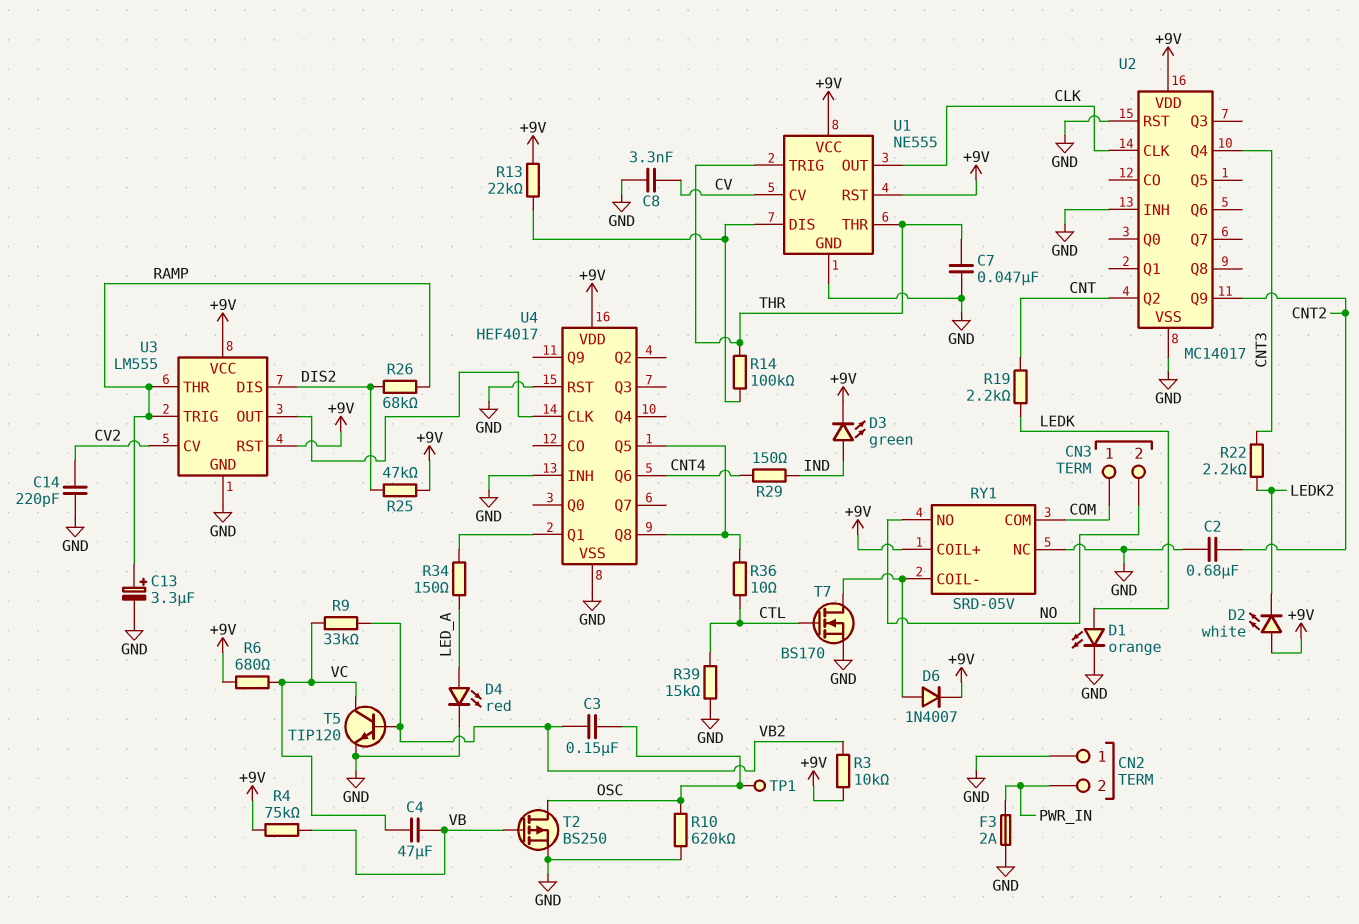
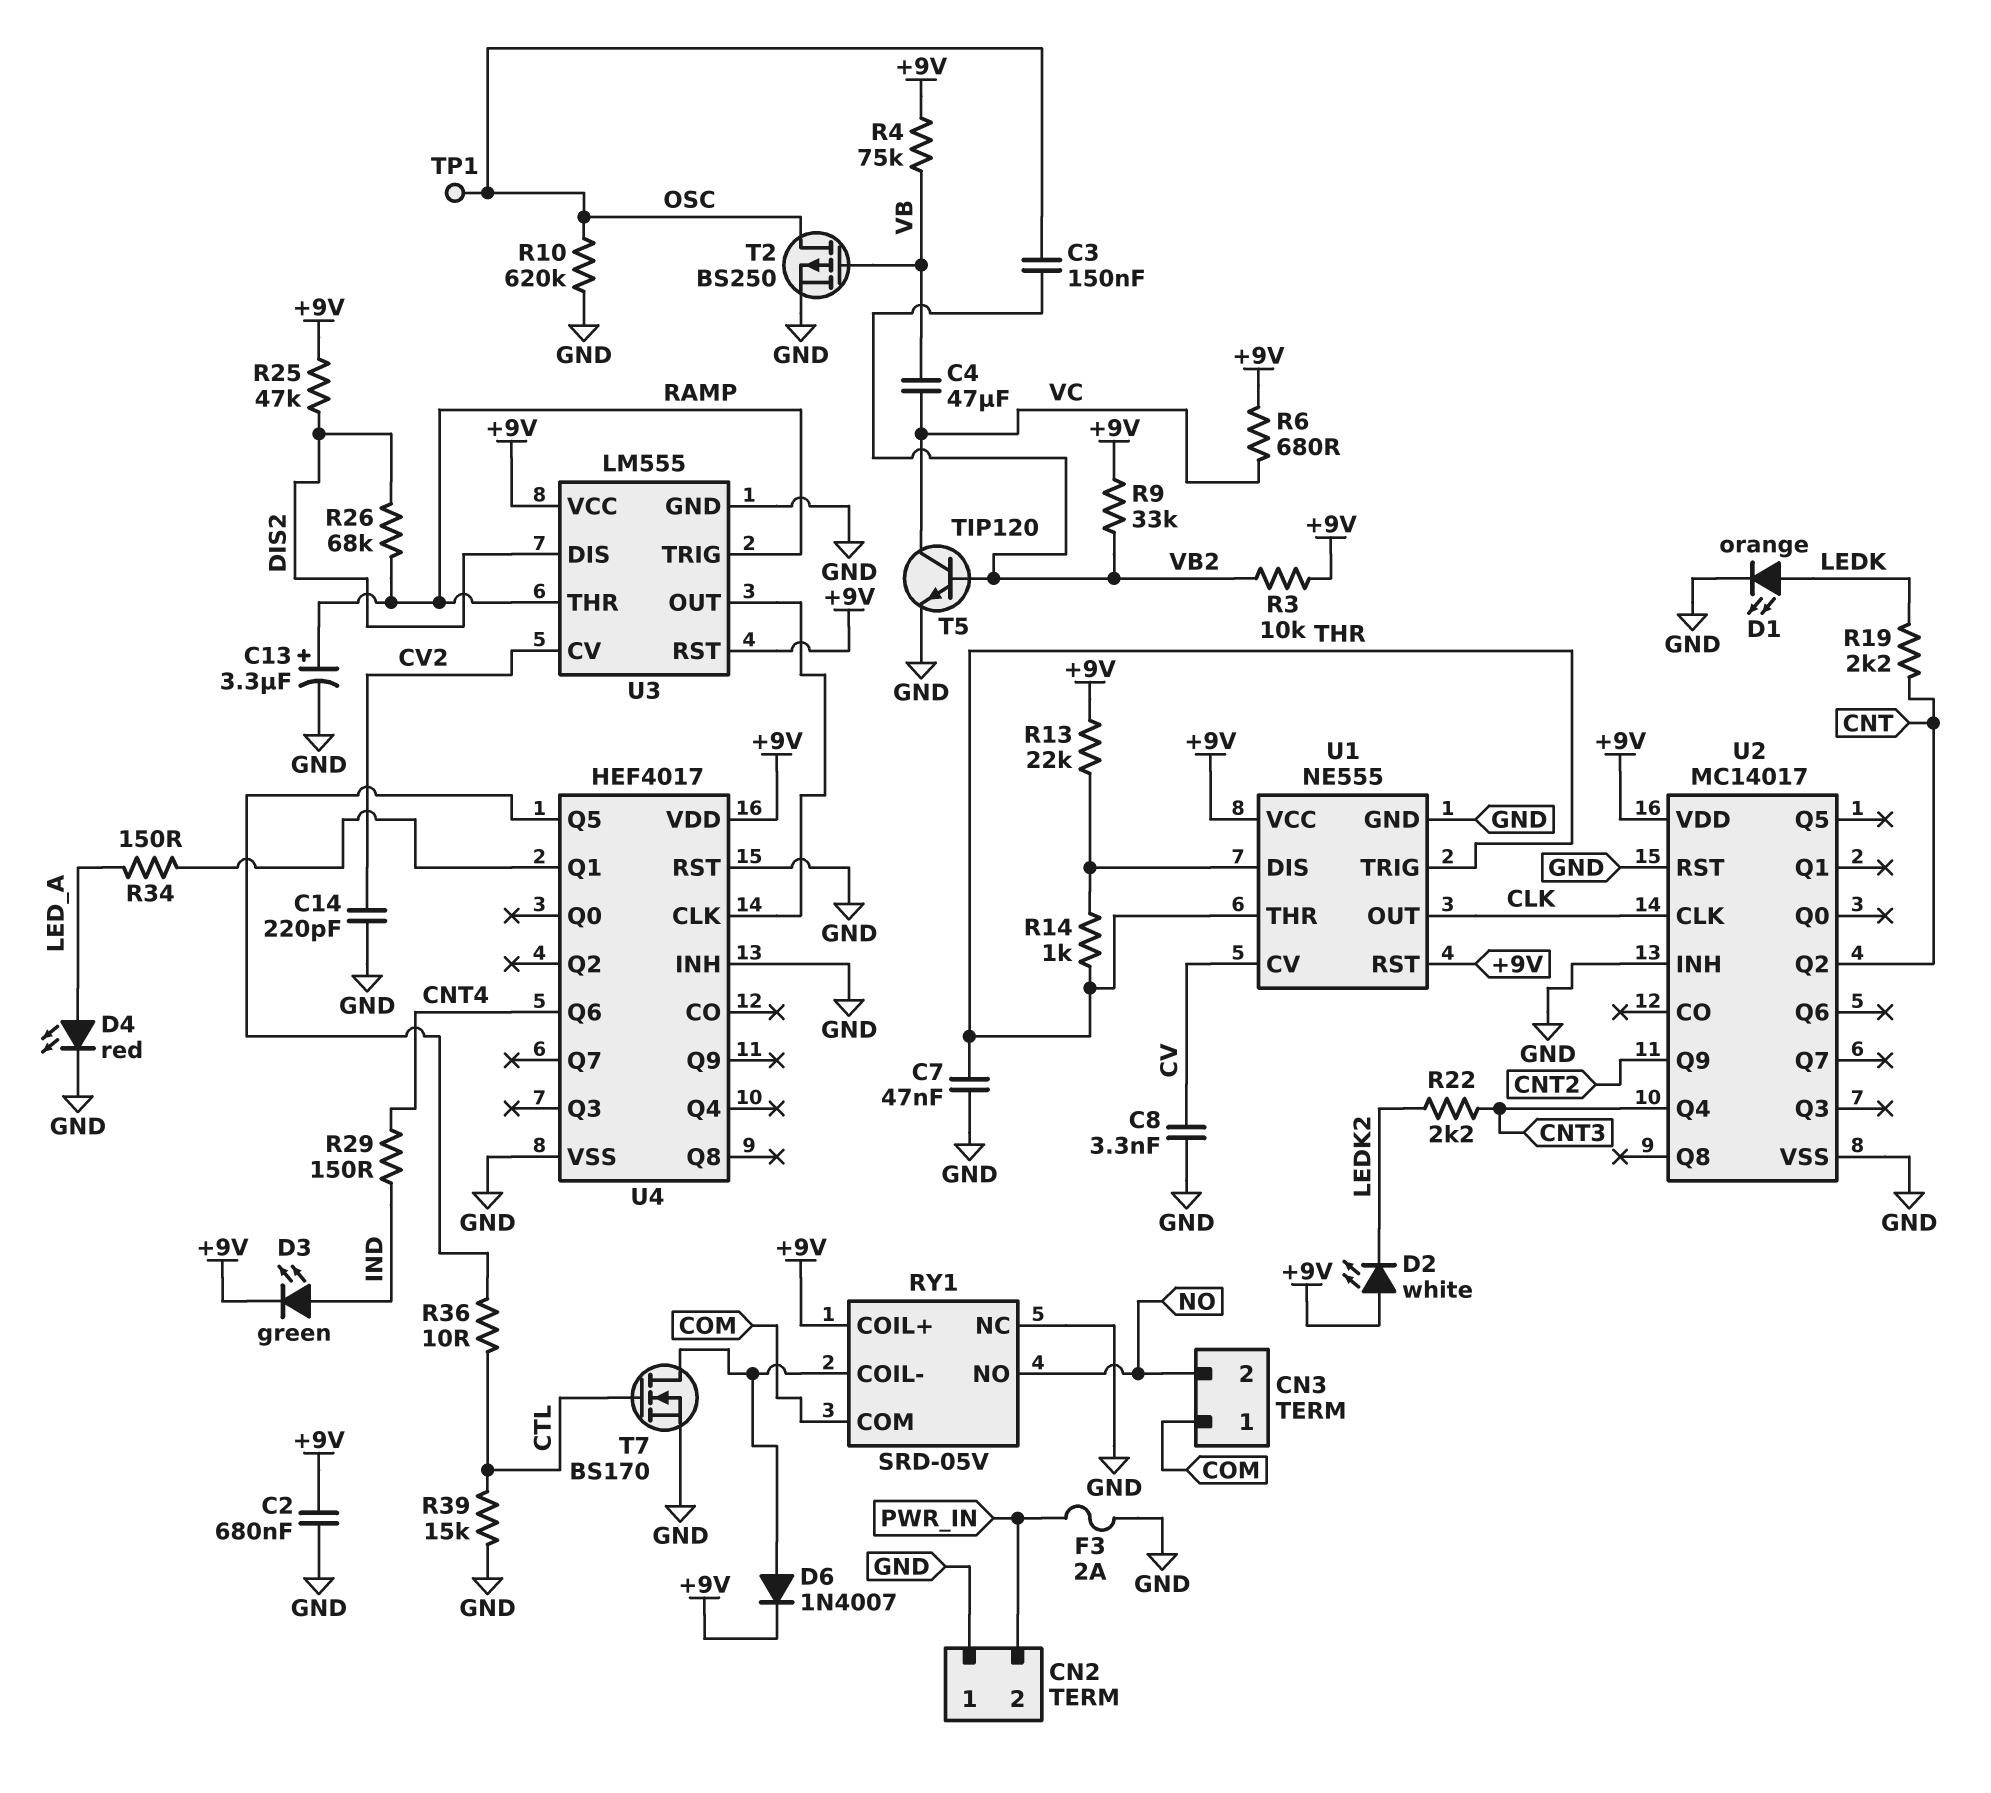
C2: 680nF (CNT2, GND) -> 680nF (+9V, GND)
R9: 33k (VB2, VC) -> 33k (+9V, VB2)
R14: 100k (THR, U1/DIS) -> 1k (THR, U1/DIS)
U4 pin Q8: U4/Q5 -> none

